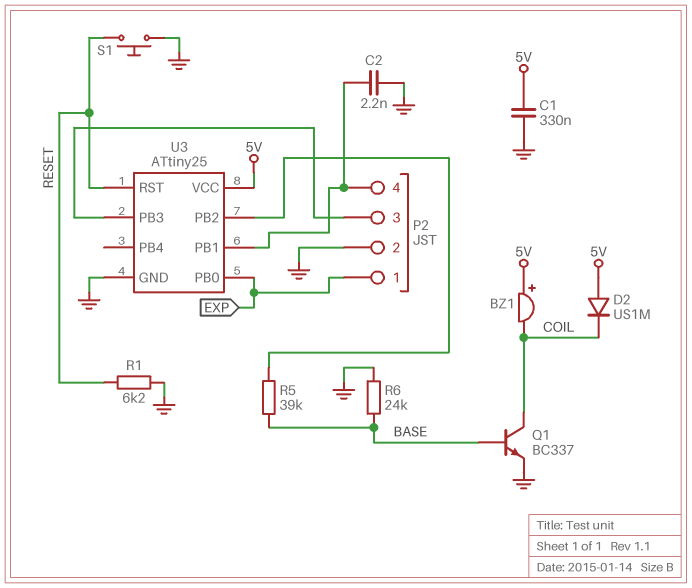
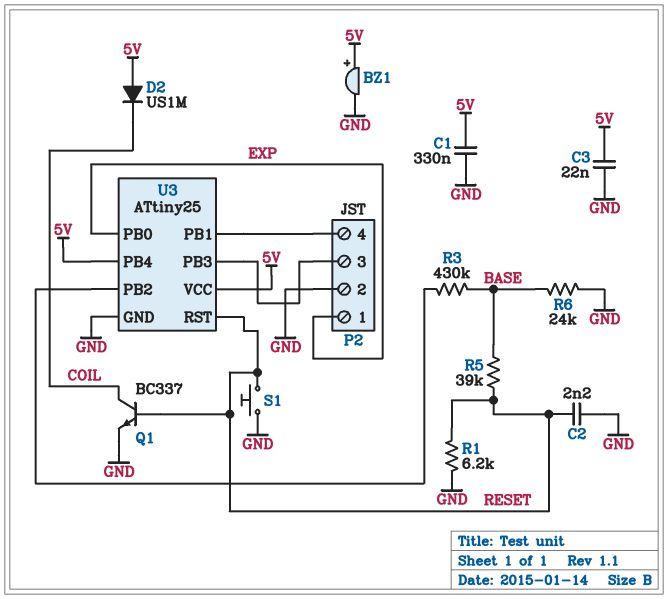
BZ1: buzzer (plus 5V, minus COIL) -> buzzer (plus 5V, minus GND)
C2: 2.2nF (GND, P2/4) -> 2.2nF (GND, RESET)
C3: none -> 22nF (5V, GND)
Q1: NPN BC337 (B BASE, C COIL, E GND) -> NPN BC337 (B RESET, C COIL, E GND)
R3: none -> 430k (BASE, U3/PB2)
R5: 39k (BASE, U3/PB2) -> 39k (BASE, RESET)
U3 pin PB4: none -> 5V

